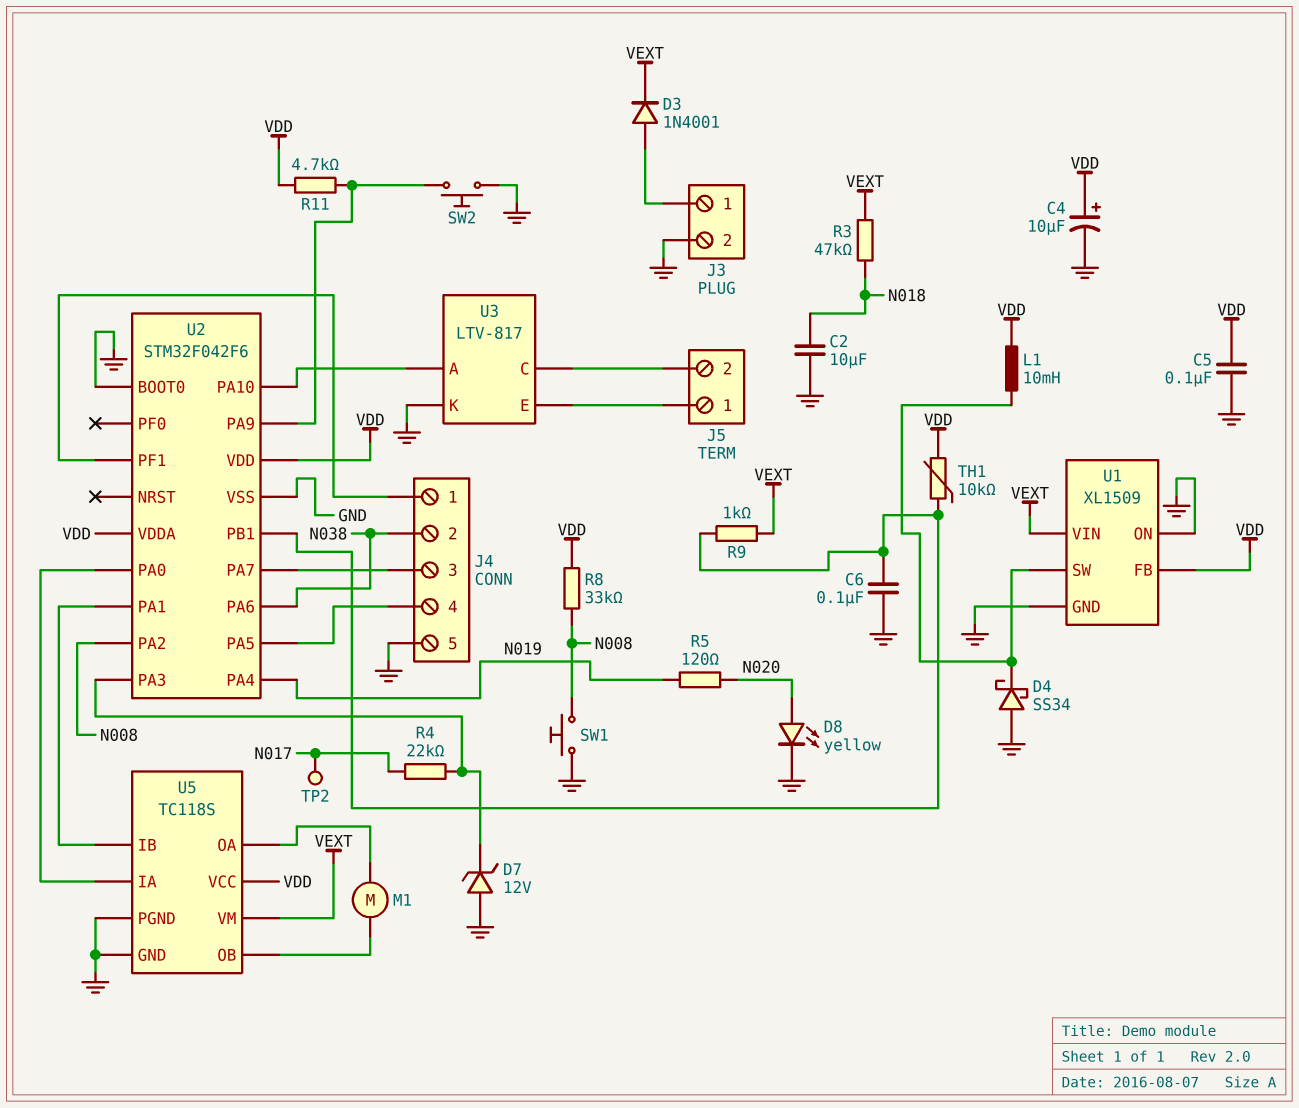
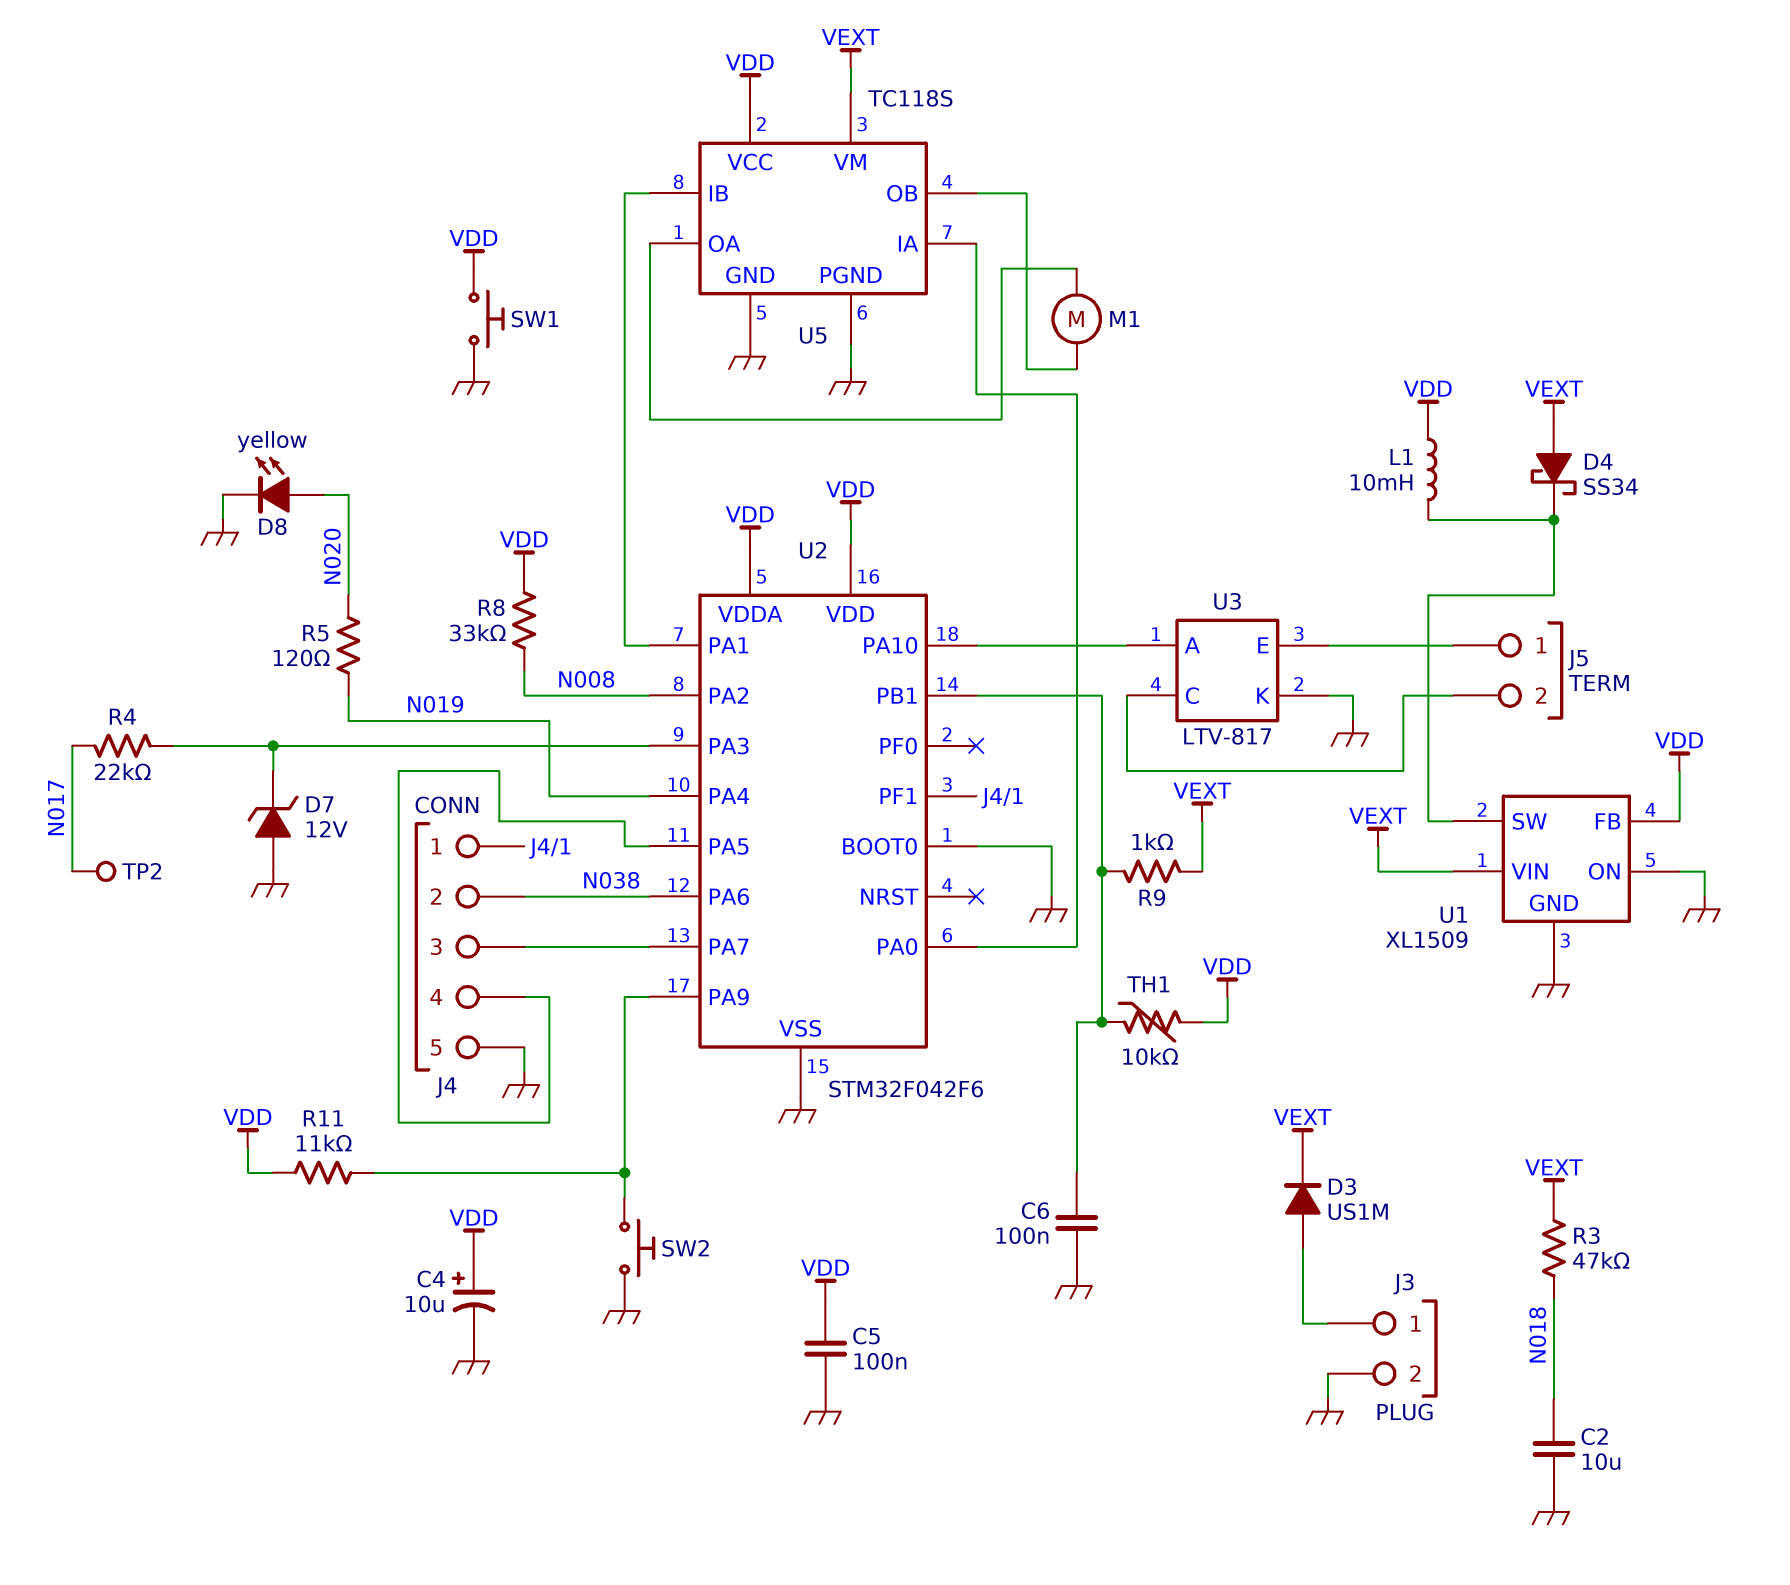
D3: diode 1N4001 (A J3/1, K VEXT) -> diode US1M (A J3/1, K VEXT)
D4: schottky SS34 (A GND, K U1/SW) -> schottky SS34 (A VEXT, K U1/SW)
R11: 4.7k (U2/PA9, VDD) -> 11k (U2/PA9, VDD)
SW1: button (GND, N008) -> button (GND, VDD)

